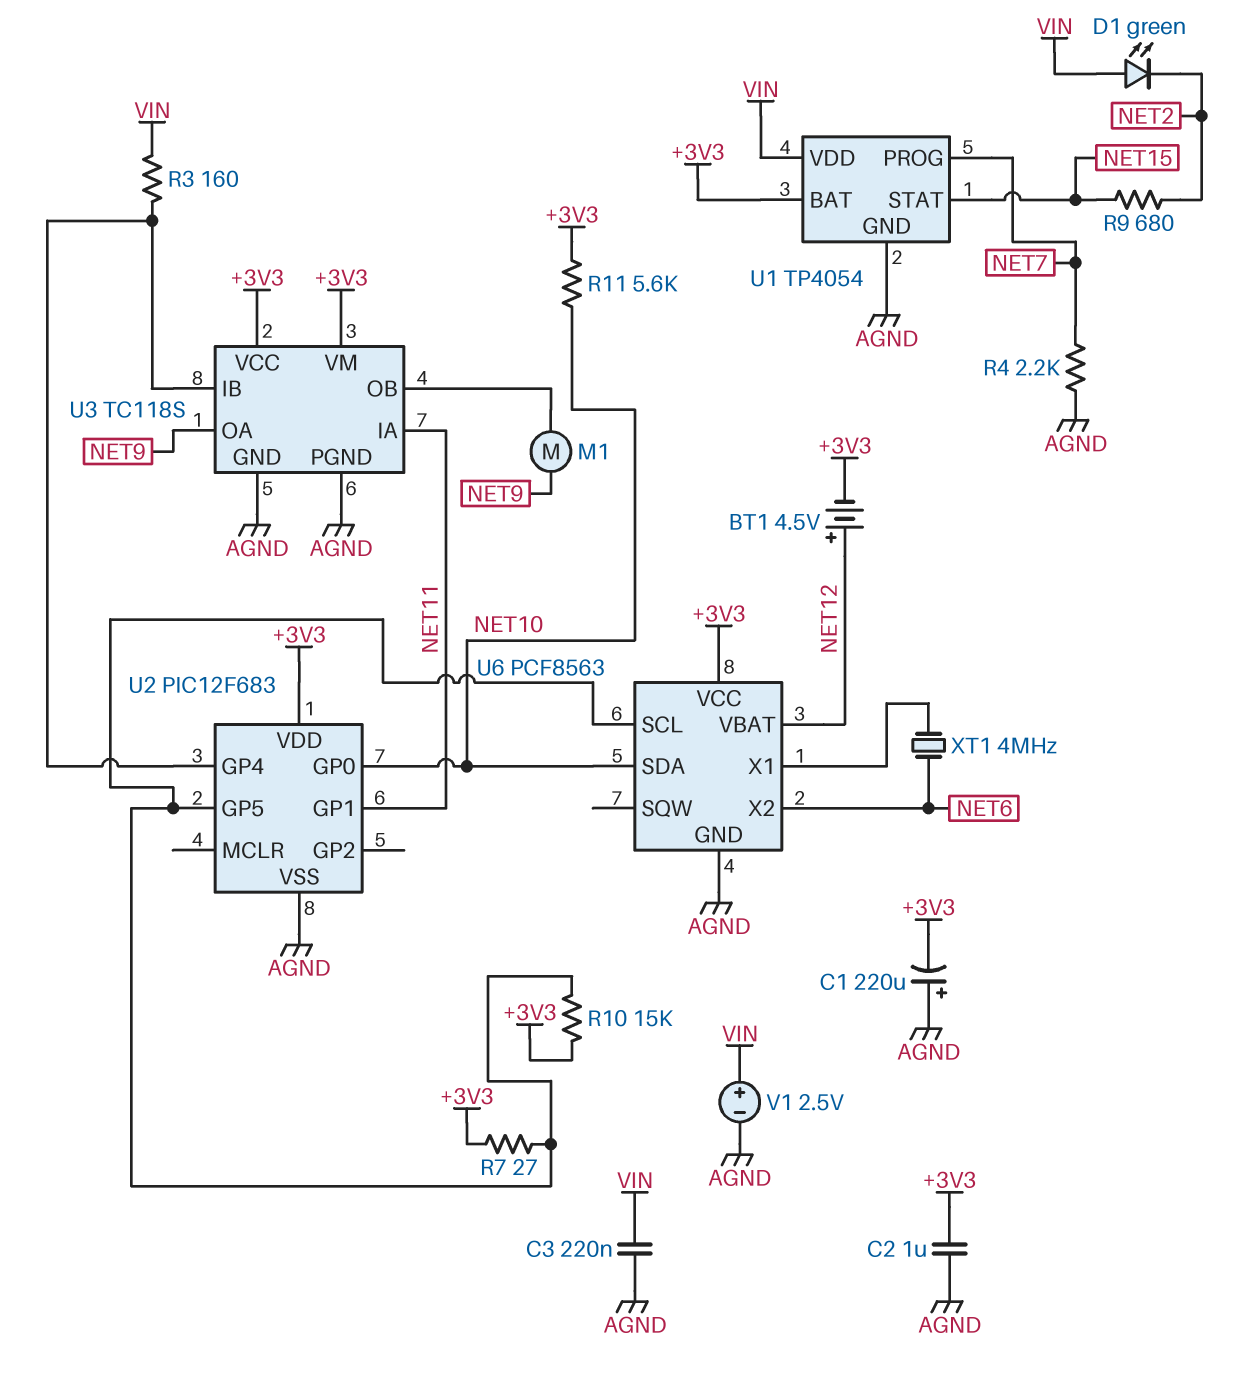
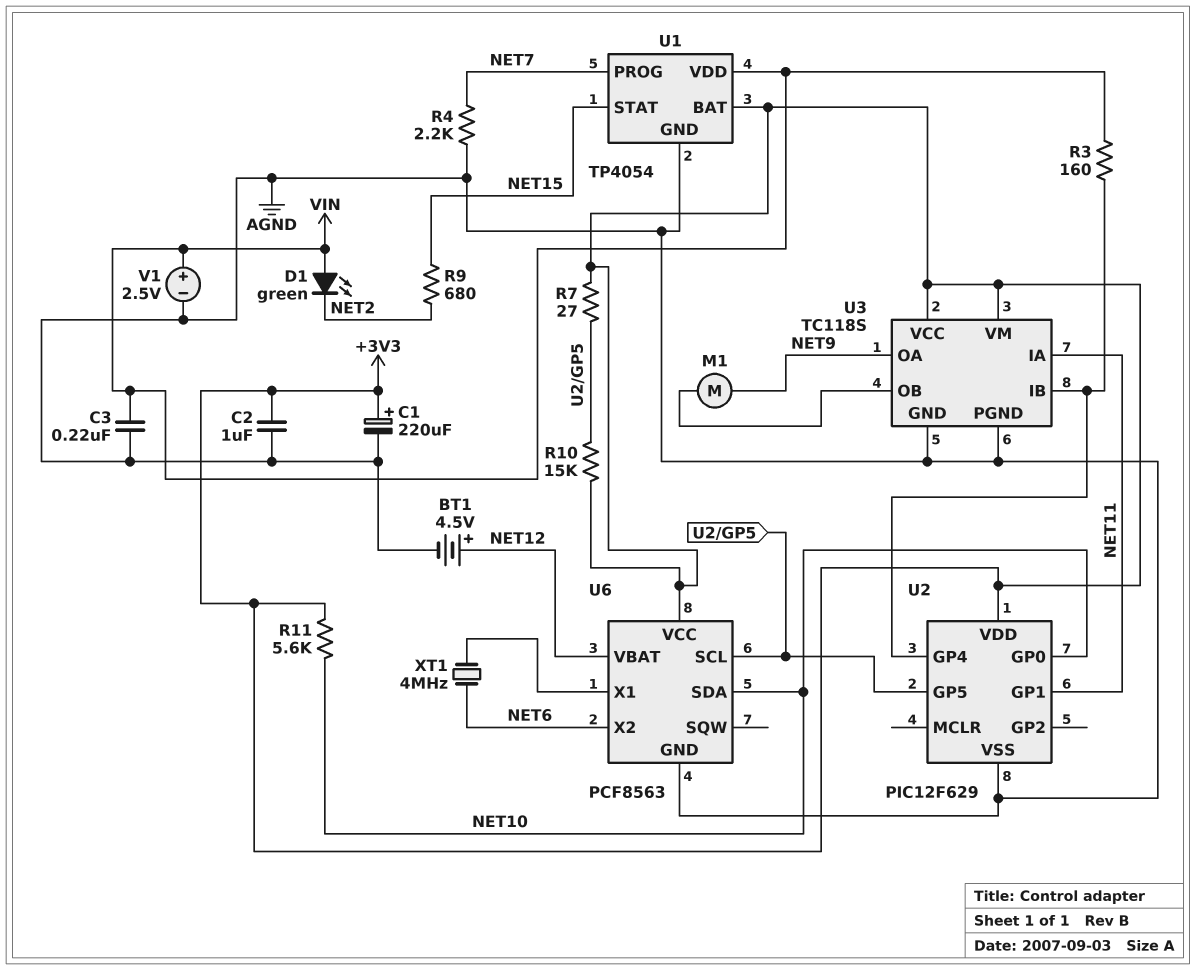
BT1: 4.5V (plus NET12, minus +3V3) -> 4.5V (plus NET12, minus AGND)
C1: 220uF (plus AGND, minus +3V3) -> 220uF (plus +3V3, minus AGND)
U2: PIC12F683 -> PIC12F629

